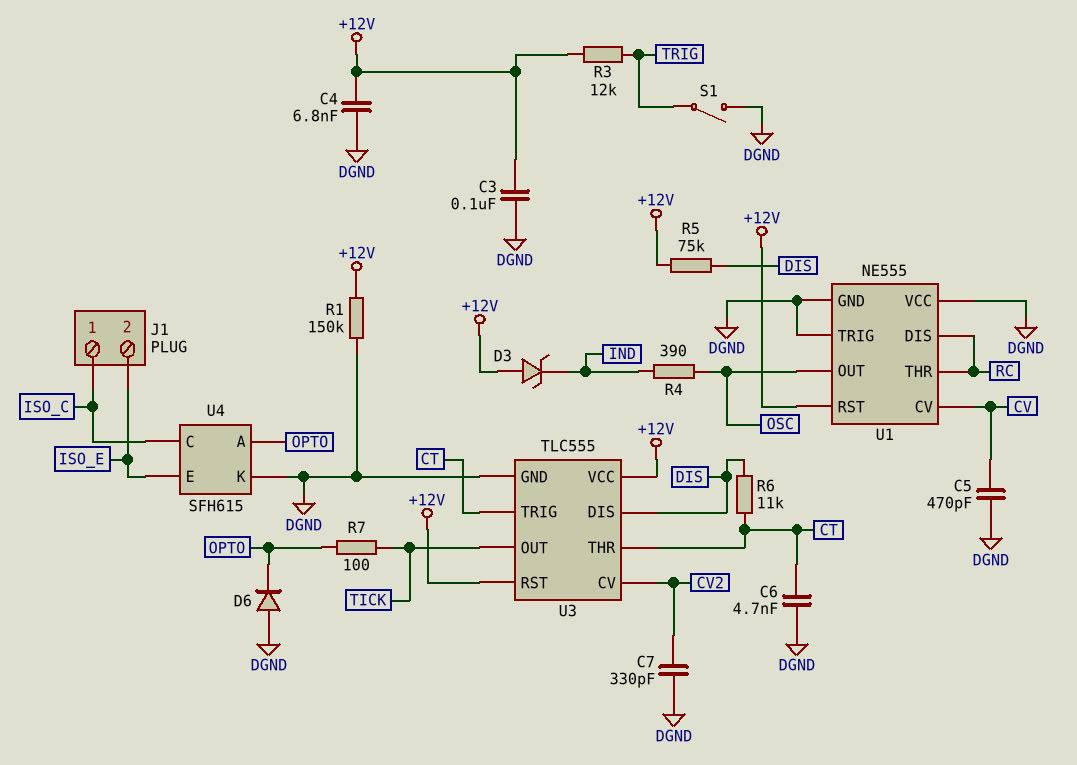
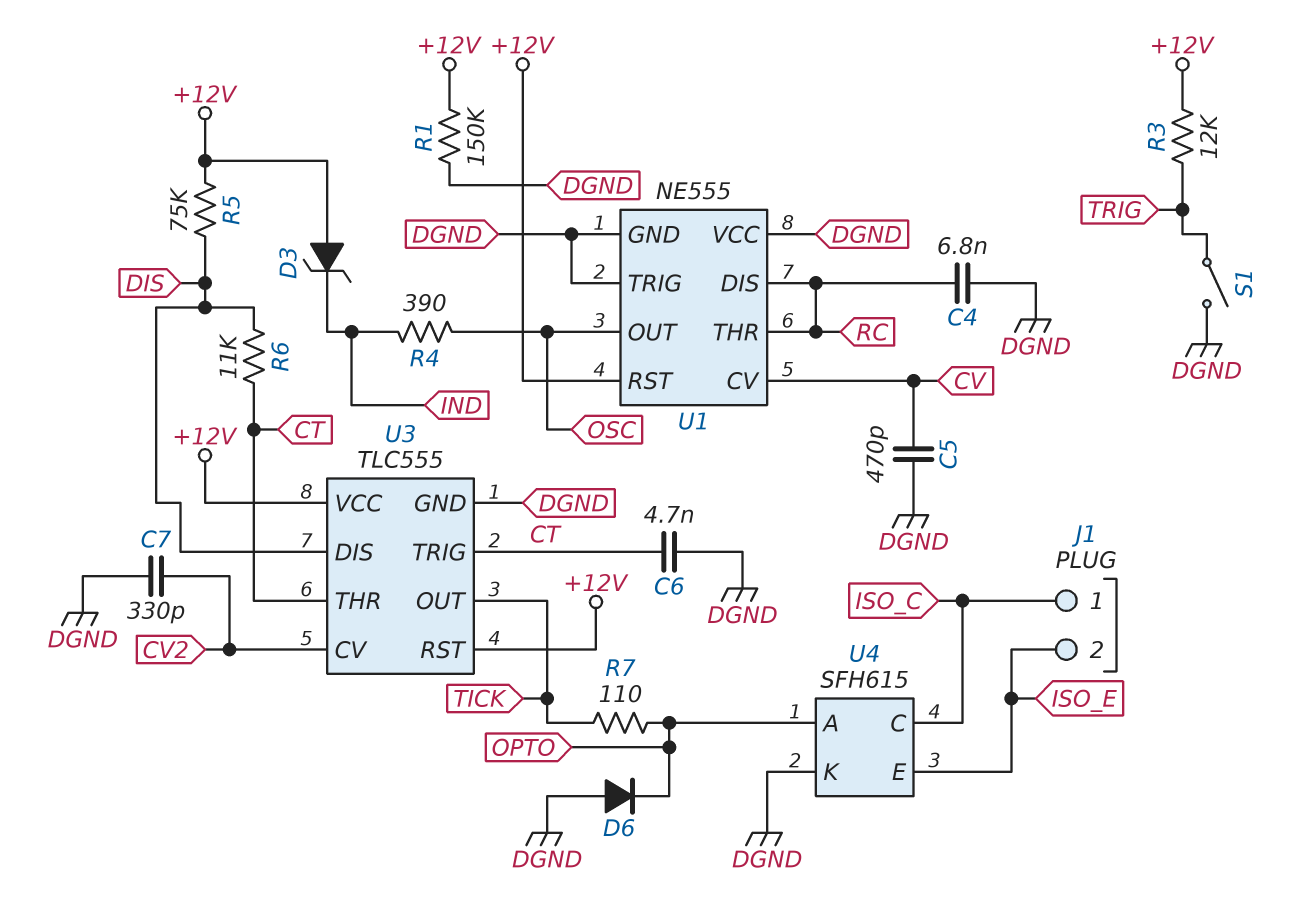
C3: 100nF (+12V, DGND) -> none
C4: 6.8nF (+12V, DGND) -> 6.8nF (DGND, RC)
R7: 100 (OPTO, TICK) -> 110 (OPTO, TICK)

